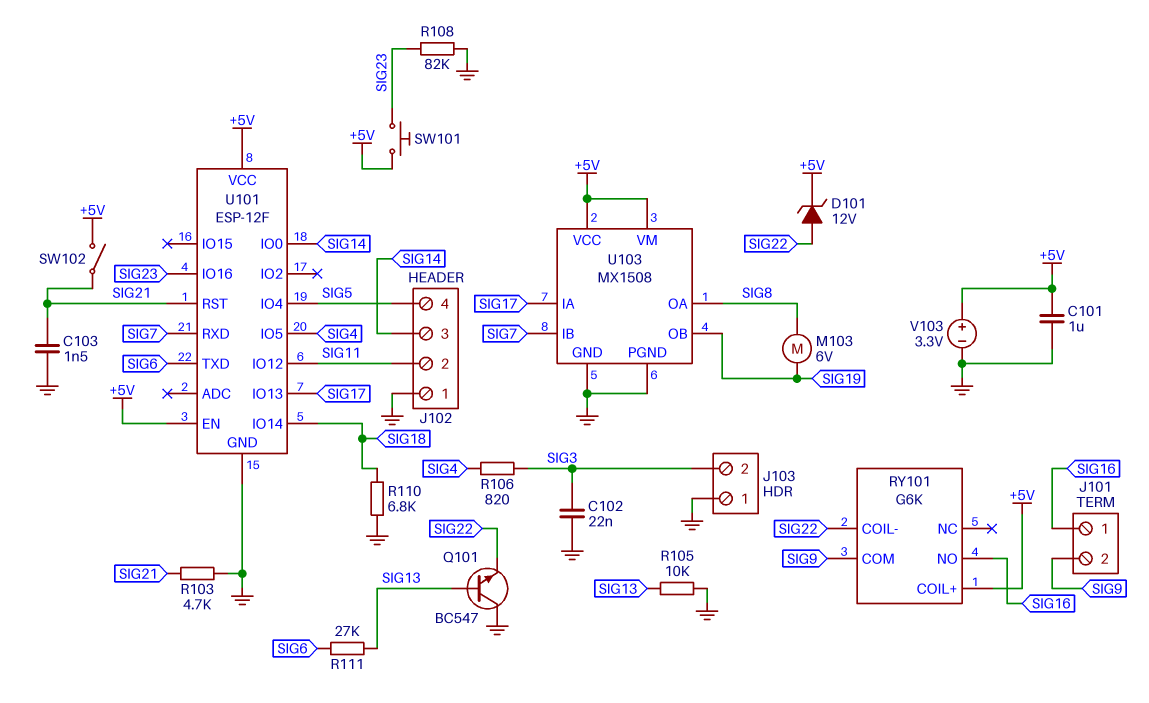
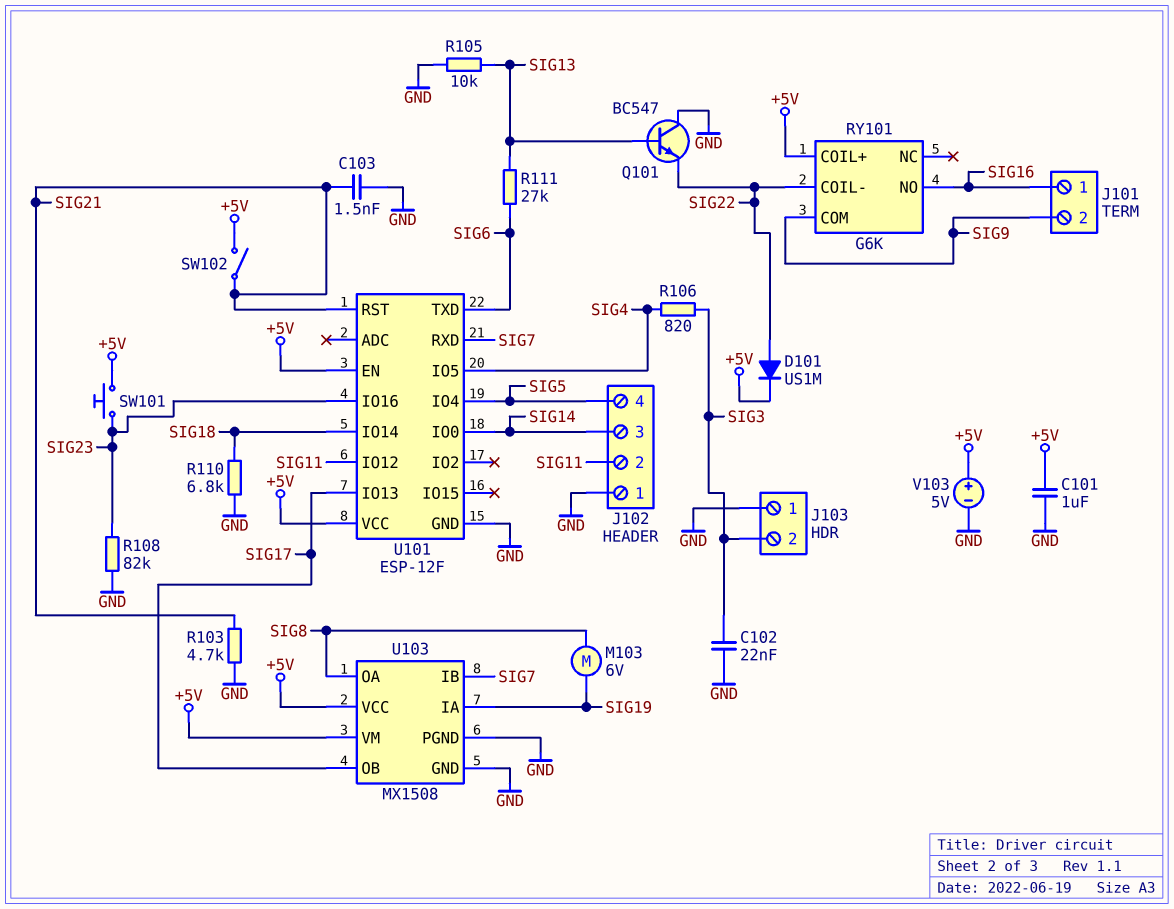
D101: zener 12V (A SIG22, K +5V) -> diode US1M (A SIG22, K +5V)
U103 pin IA: SIG17 -> SIG19
U103 pin OB: SIG19 -> SIG17
V103: 3.3V (plus +5V, minus GND) -> 5V (plus +5V, minus GND)

